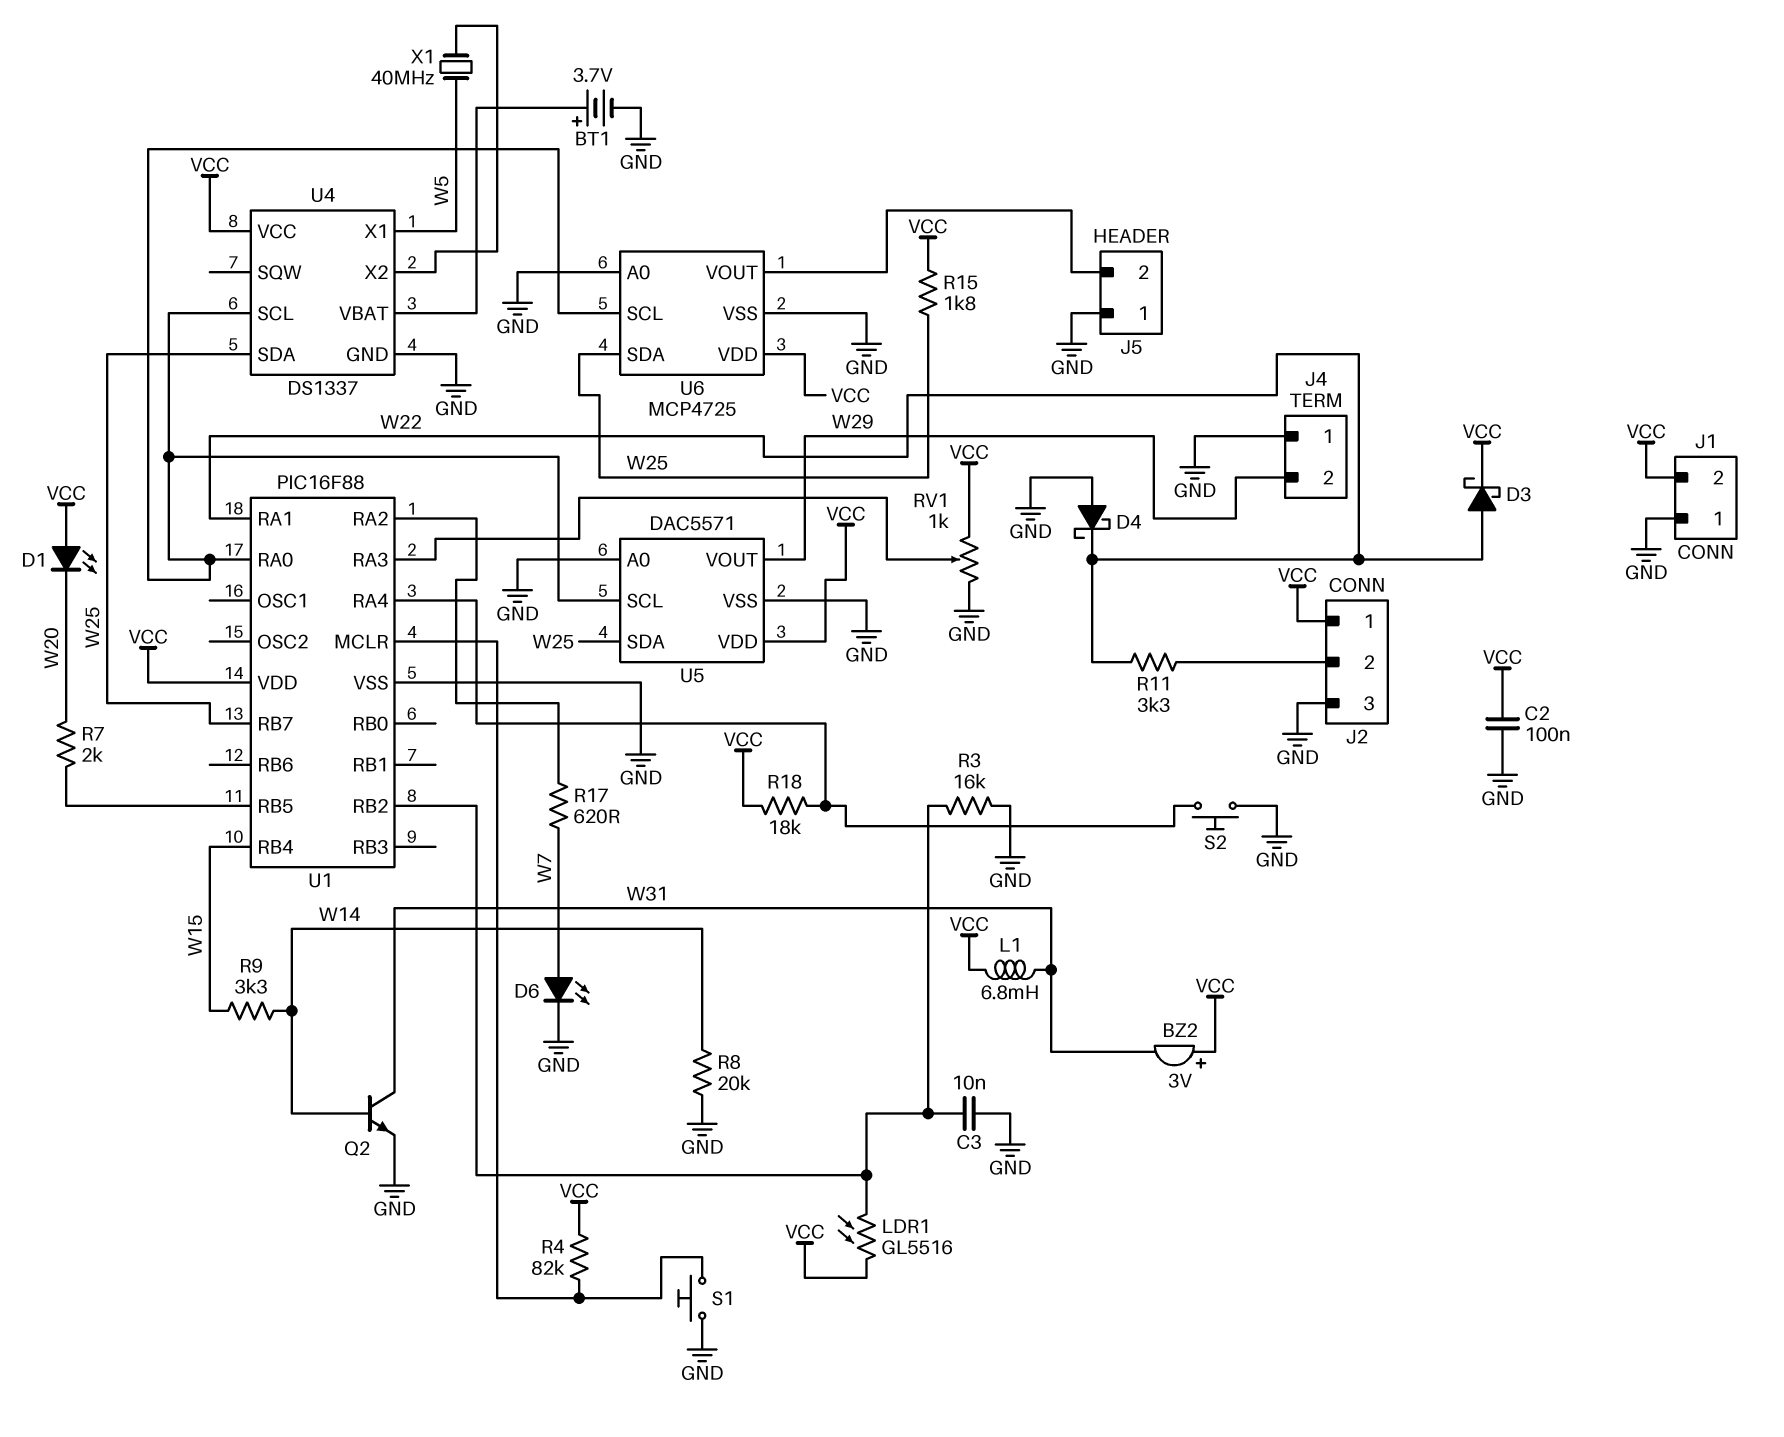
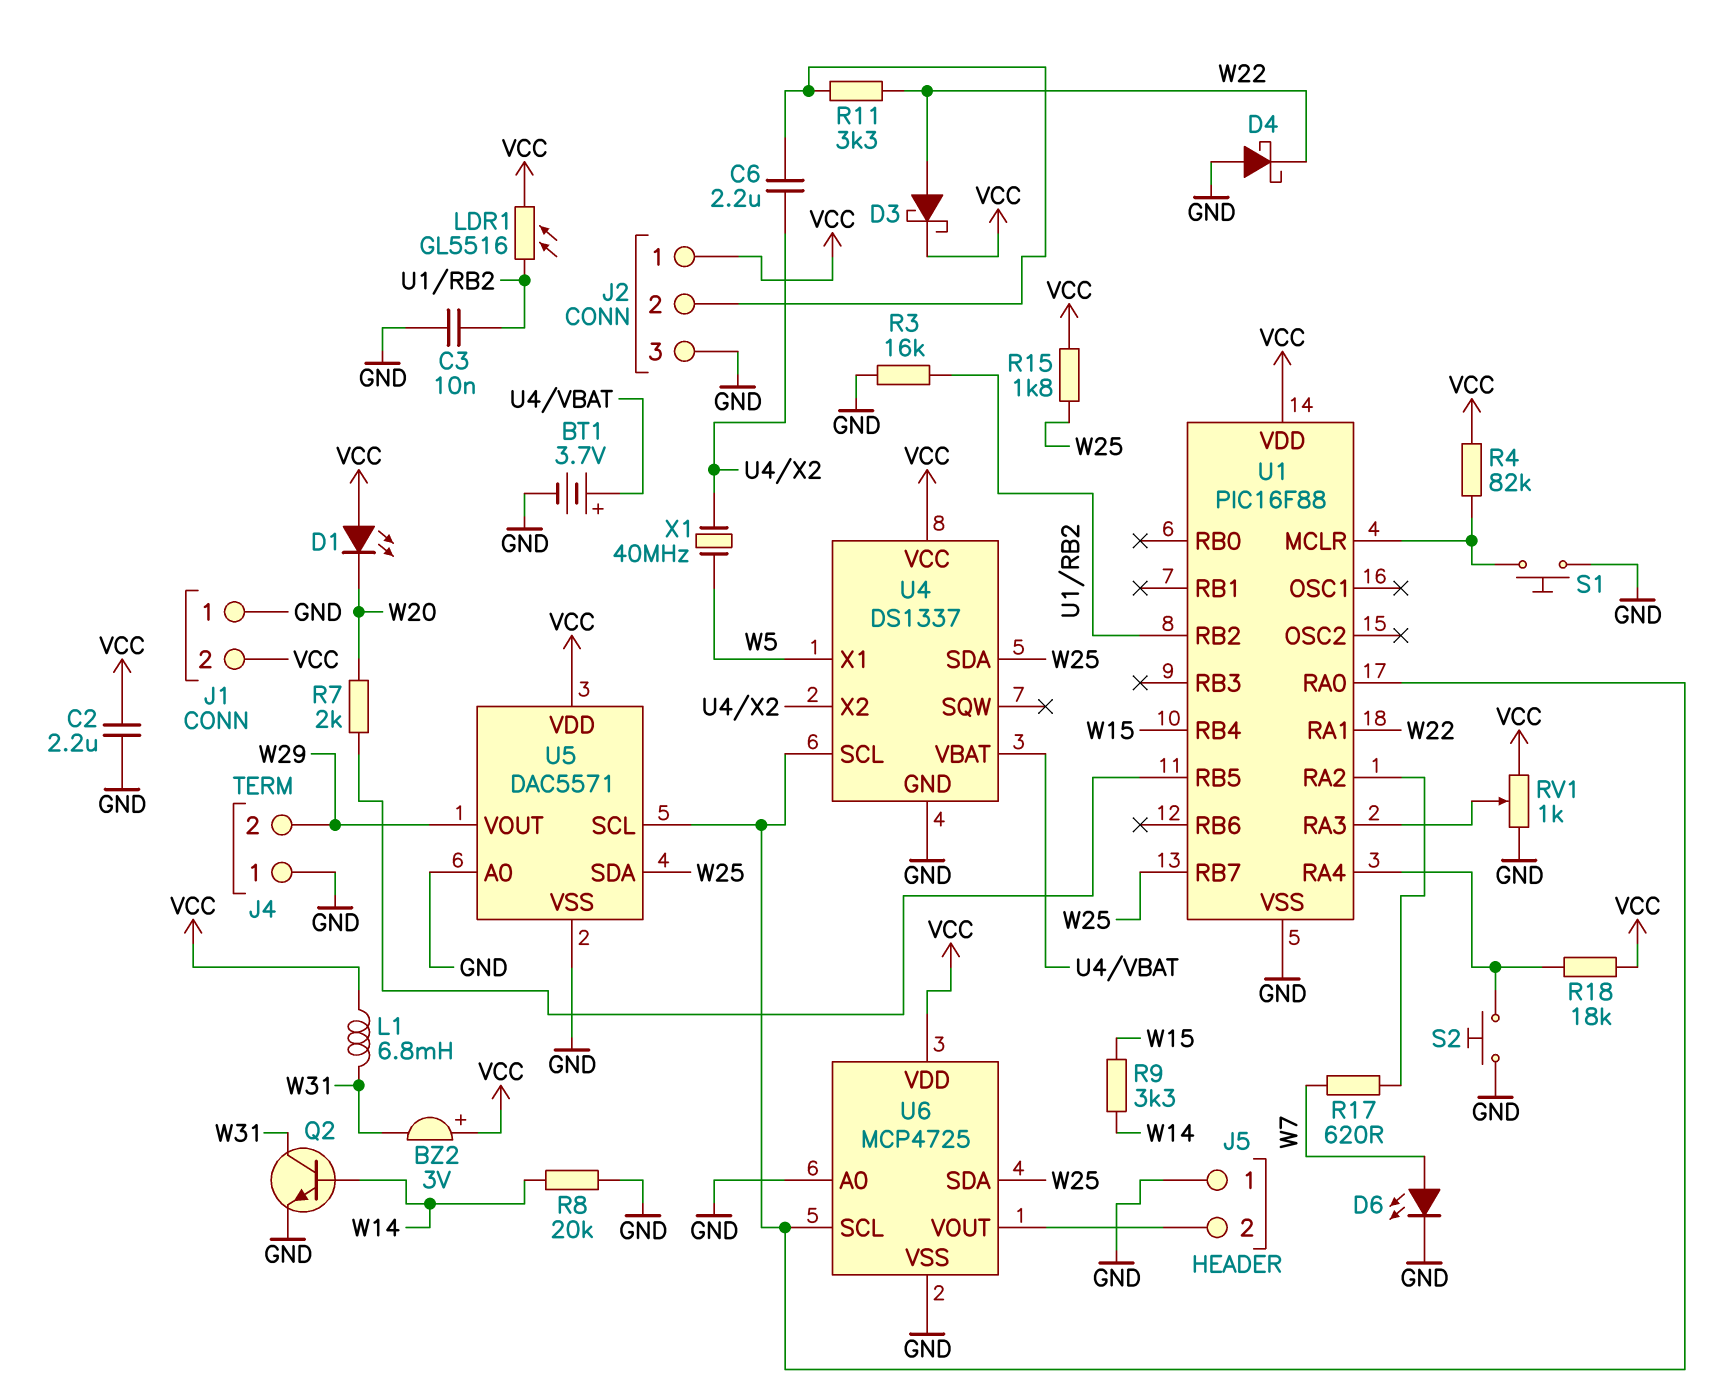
C2: 100nF (GND, VCC) -> 2.2uF (GND, VCC)
C6: none -> 2.2uF (J2/2, U4/X2)

